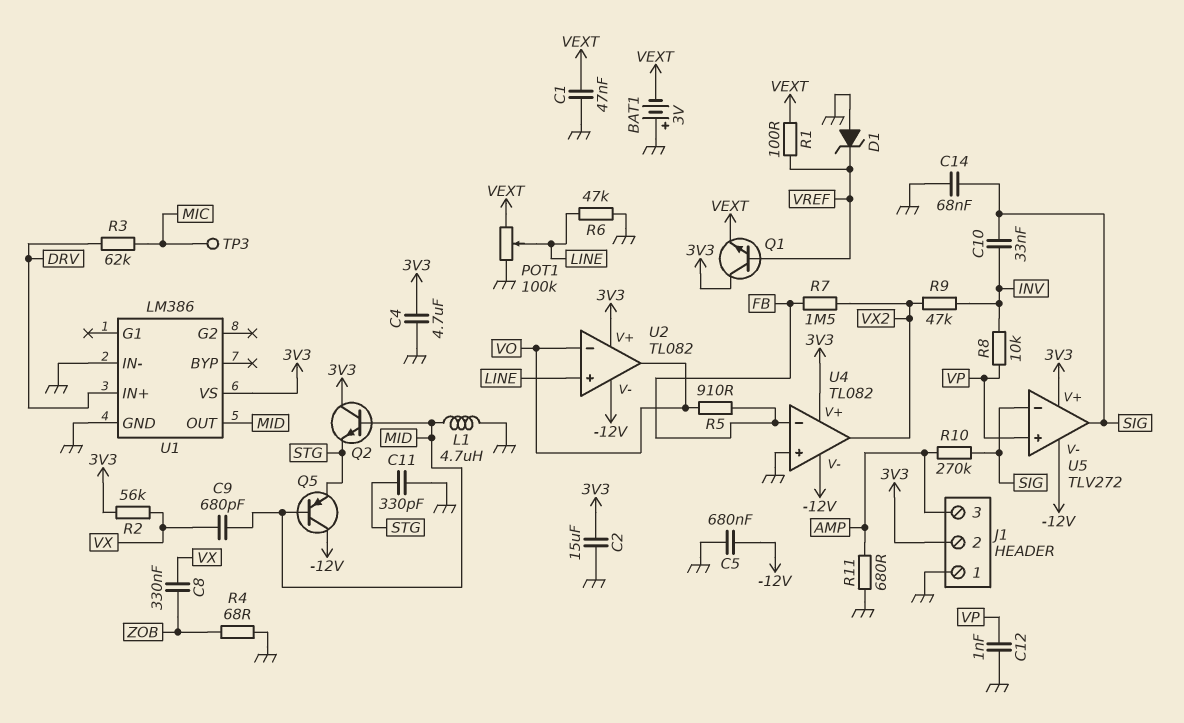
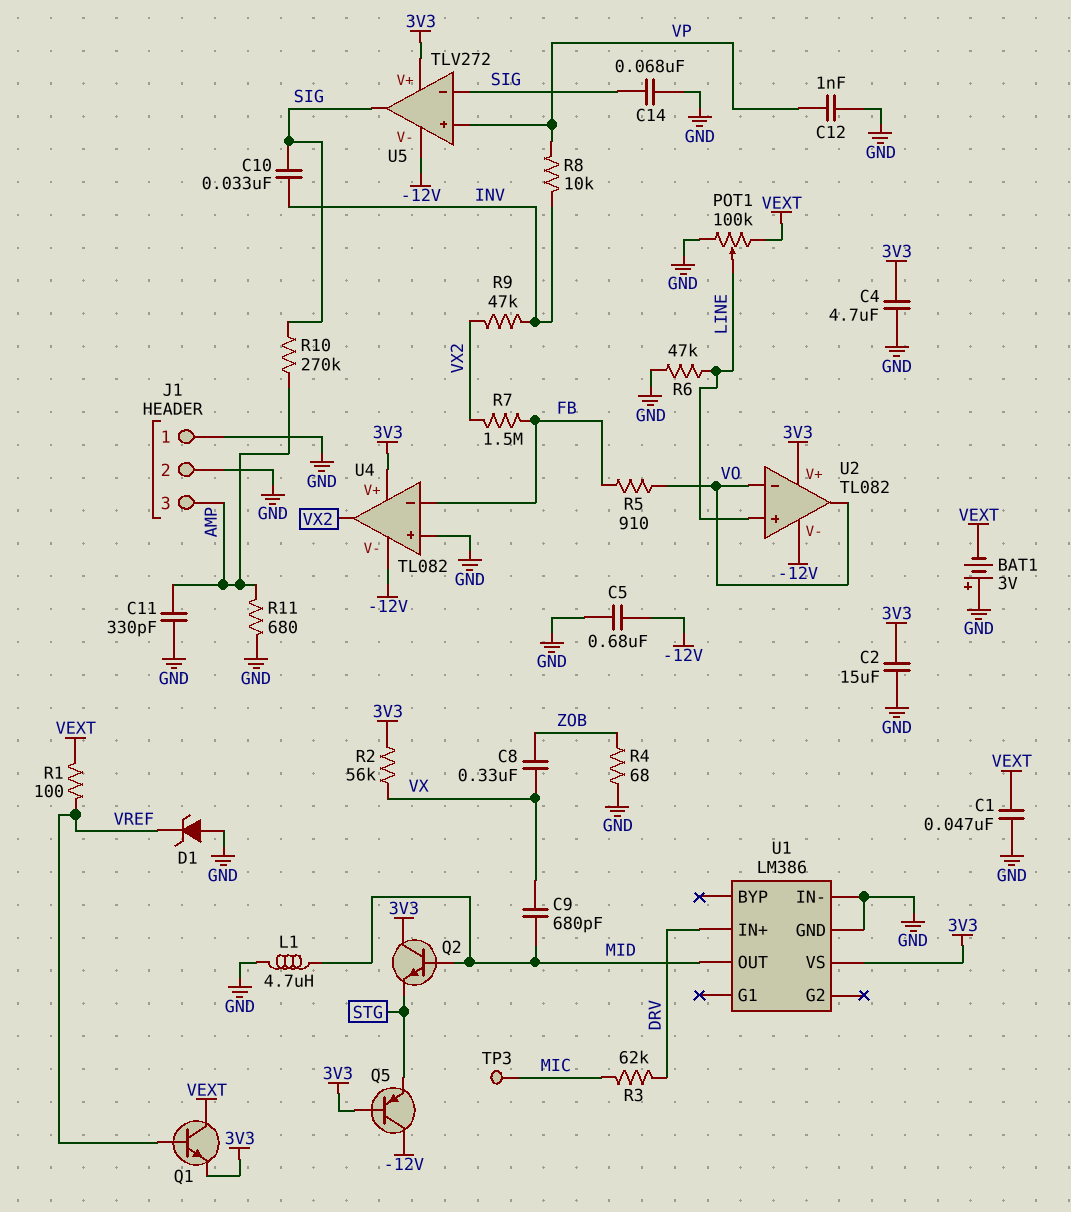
C11: 330pF (GND, STG) -> 330pF (AMP, GND)
J1 pin 2: 3V3 -> GND
Q1: NPN (B VREF, C 3V3, E VEXT) -> NPN (B VREF, C VEXT, E 3V3)
Q5: PNP (B MID, C -12V, E STG) -> PNP (B 3V3, C -12V, E STG)

